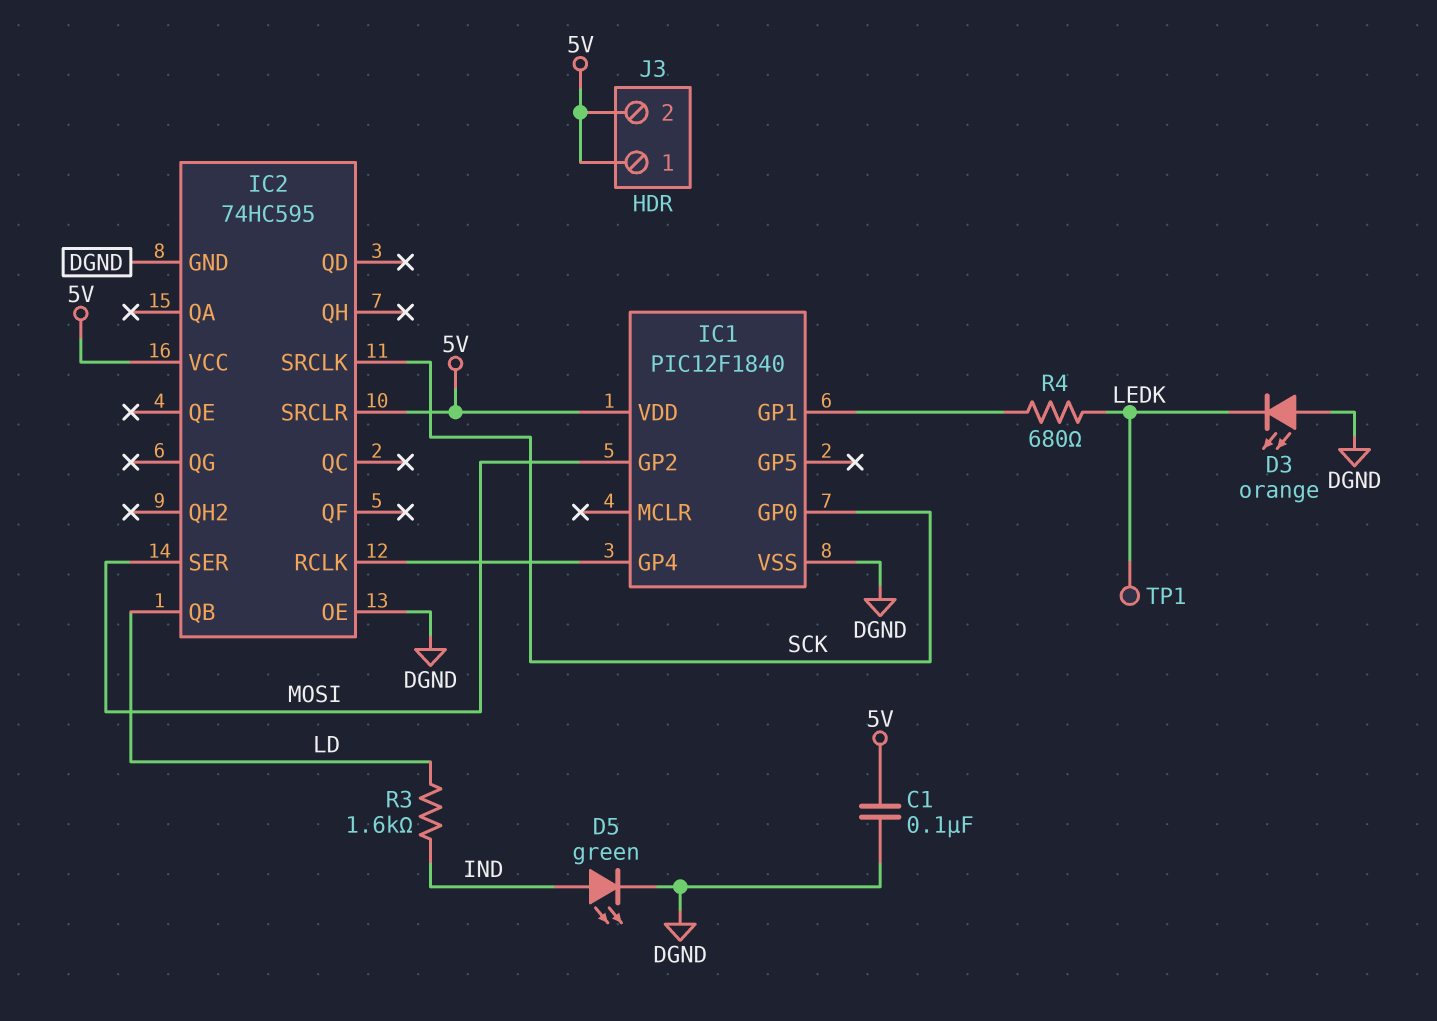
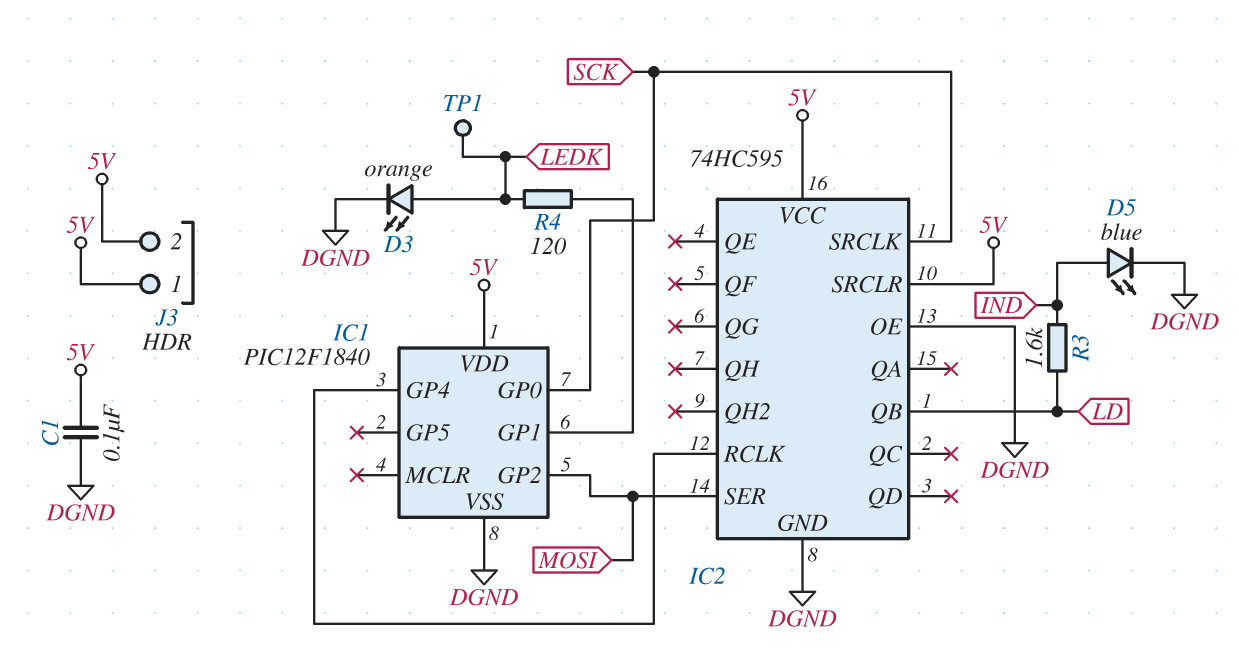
D3: LED orange (A DGND, K LEDK) -> LED orange (A LEDK, K DGND)
D5: LED green (A IND, K DGND) -> LED blue (A IND, K DGND)
R4: 680 (IC1/GP1, LEDK) -> 120 (IC1/GP1, LEDK)

